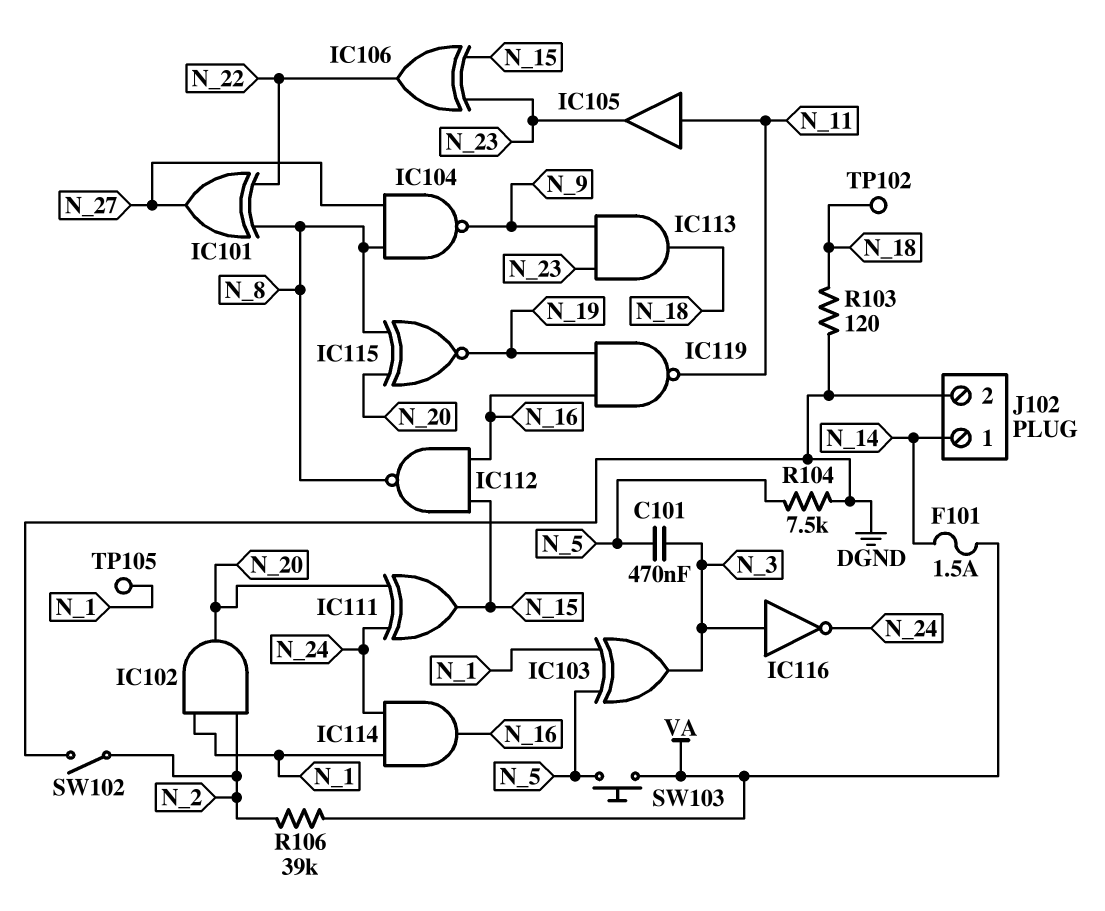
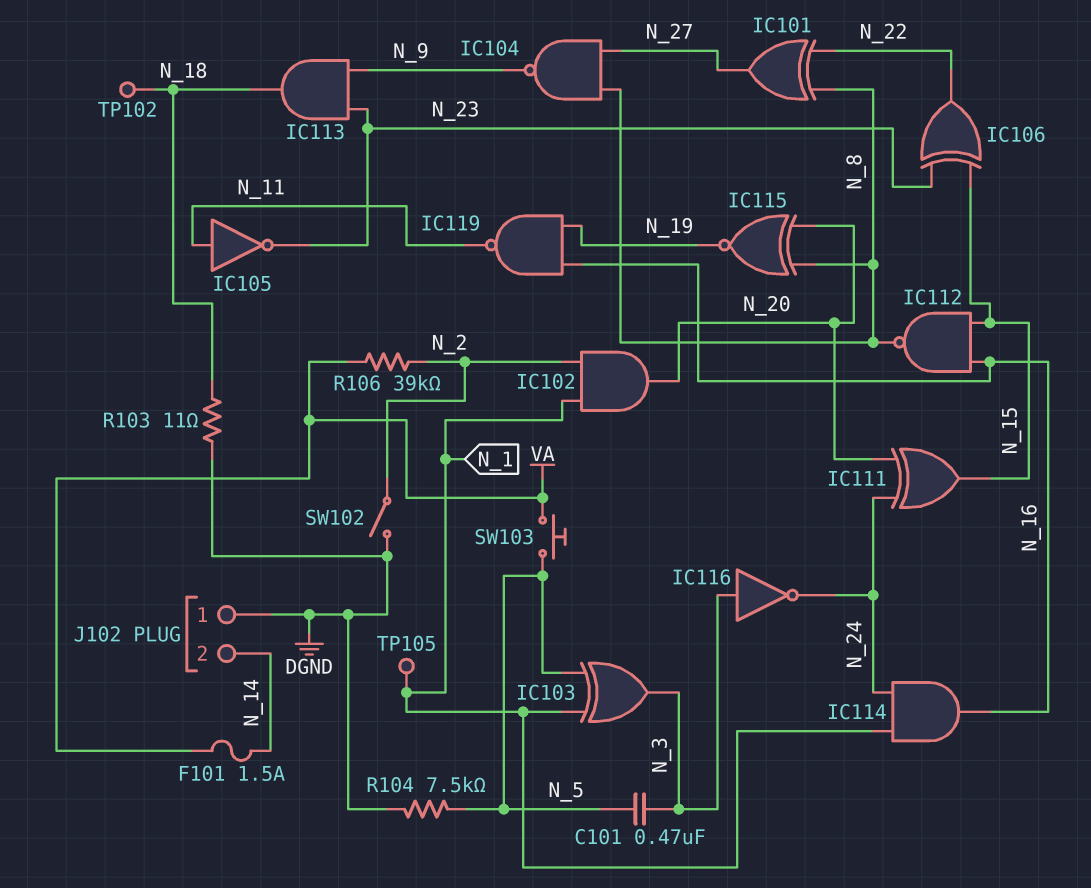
IC105: buffer (in N_11, out N_23) -> NOT (in N_11, out N_23)
J102 pin 1: N_14 -> DGND
J102 pin 2: DGND -> N_14
R103: 120 (DGND, N_18) -> 11 (DGND, N_18)

